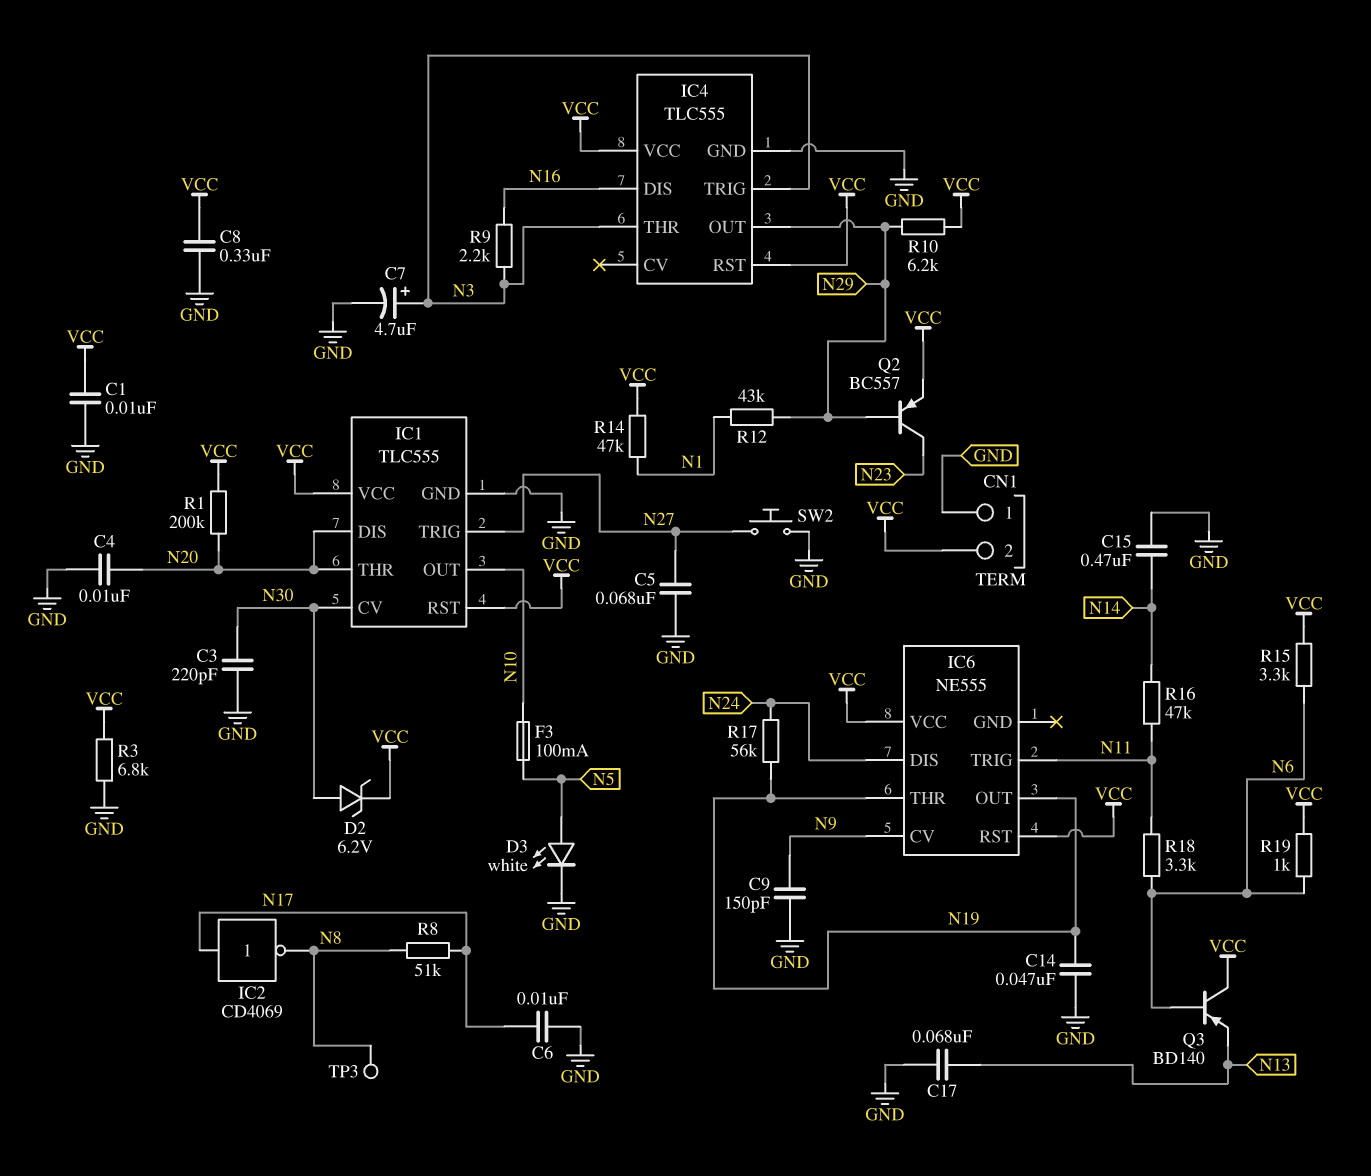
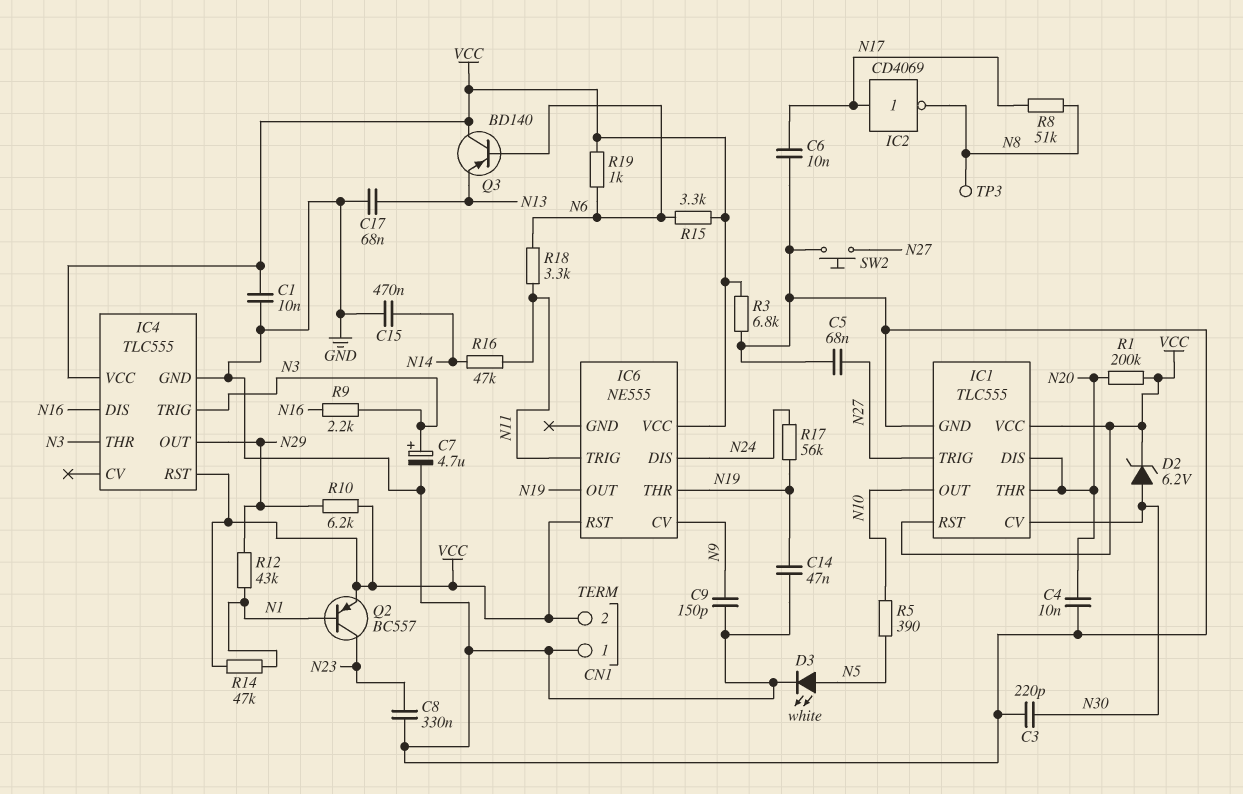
C8: 330nF (GND, VCC) -> 330nF (GND, N23)
F3: 100mA (N5, N10) -> none
Q2: PNP BC557 (B N29, C N23, E VCC) -> PNP BC557 (B N1, C N23, E VCC)
R5: none -> 390 (N5, N10)

